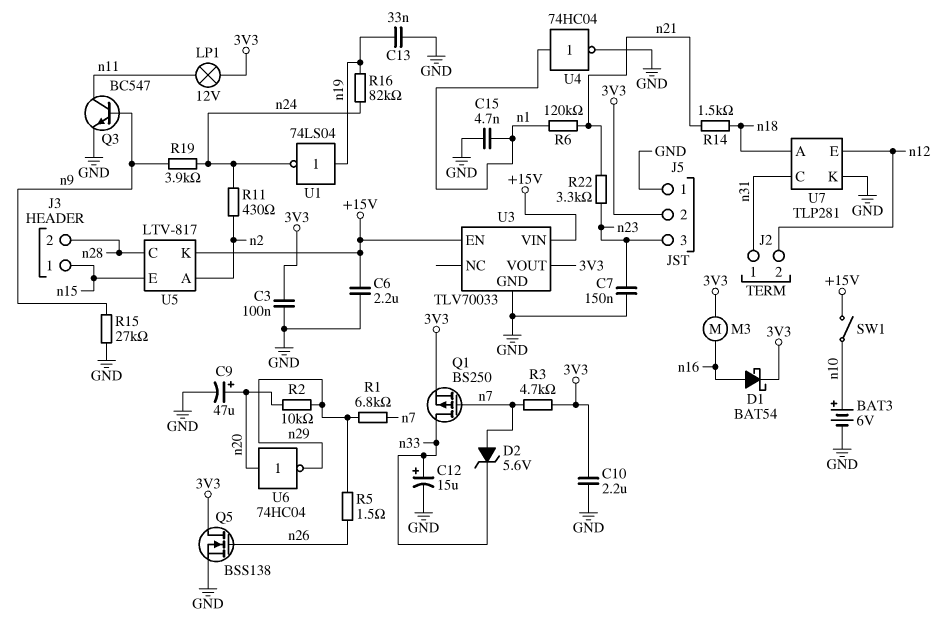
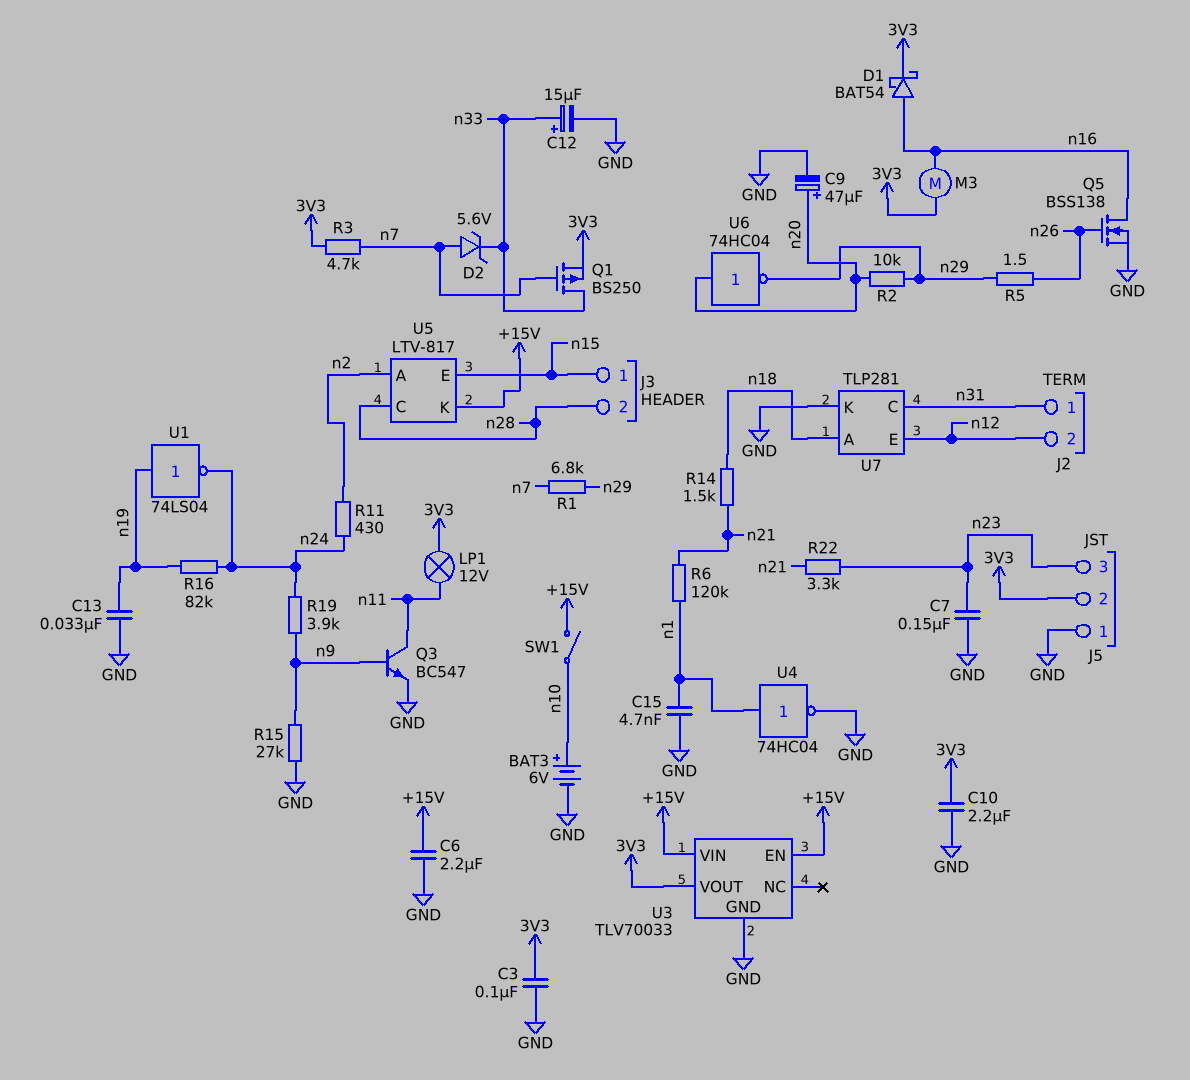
Q5: NMOS BSS138 (G n26, D 3V3, S GND) -> NMOS BSS138 (G n26, D n16, S GND)

